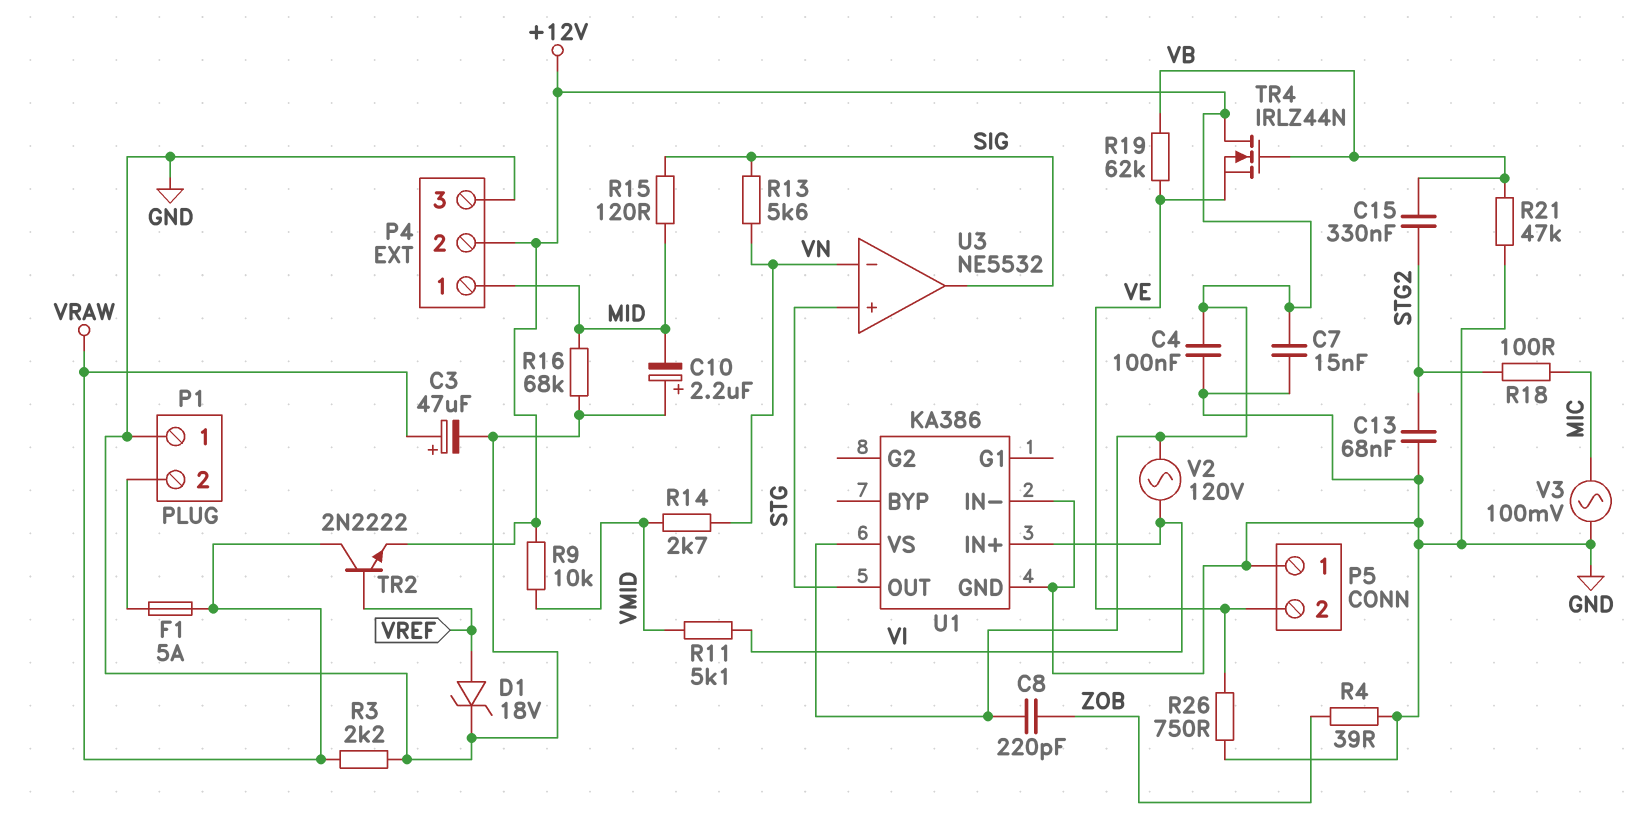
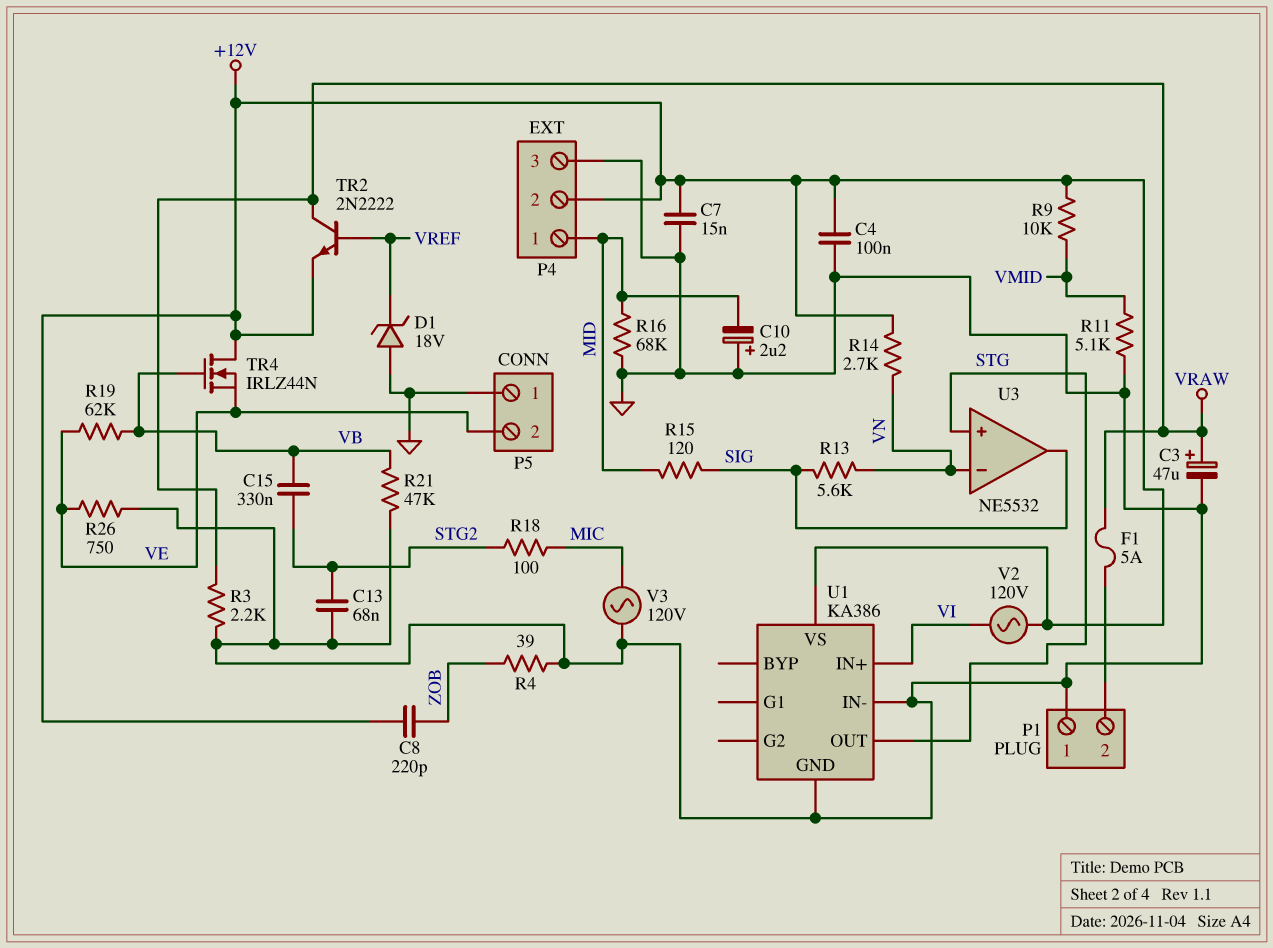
D1: zener 18V (A VREF, K GND) -> zener 18V (A GND, K VREF)
R11: 5.1k (VI, VMID) -> 5.1k (GND, VMID)
R14: 2.7k (VMID, VN) -> 2.7k (+12V, VN)
V3: AC 100mV (GND, MIC) -> AC 120V (GND, MIC)

